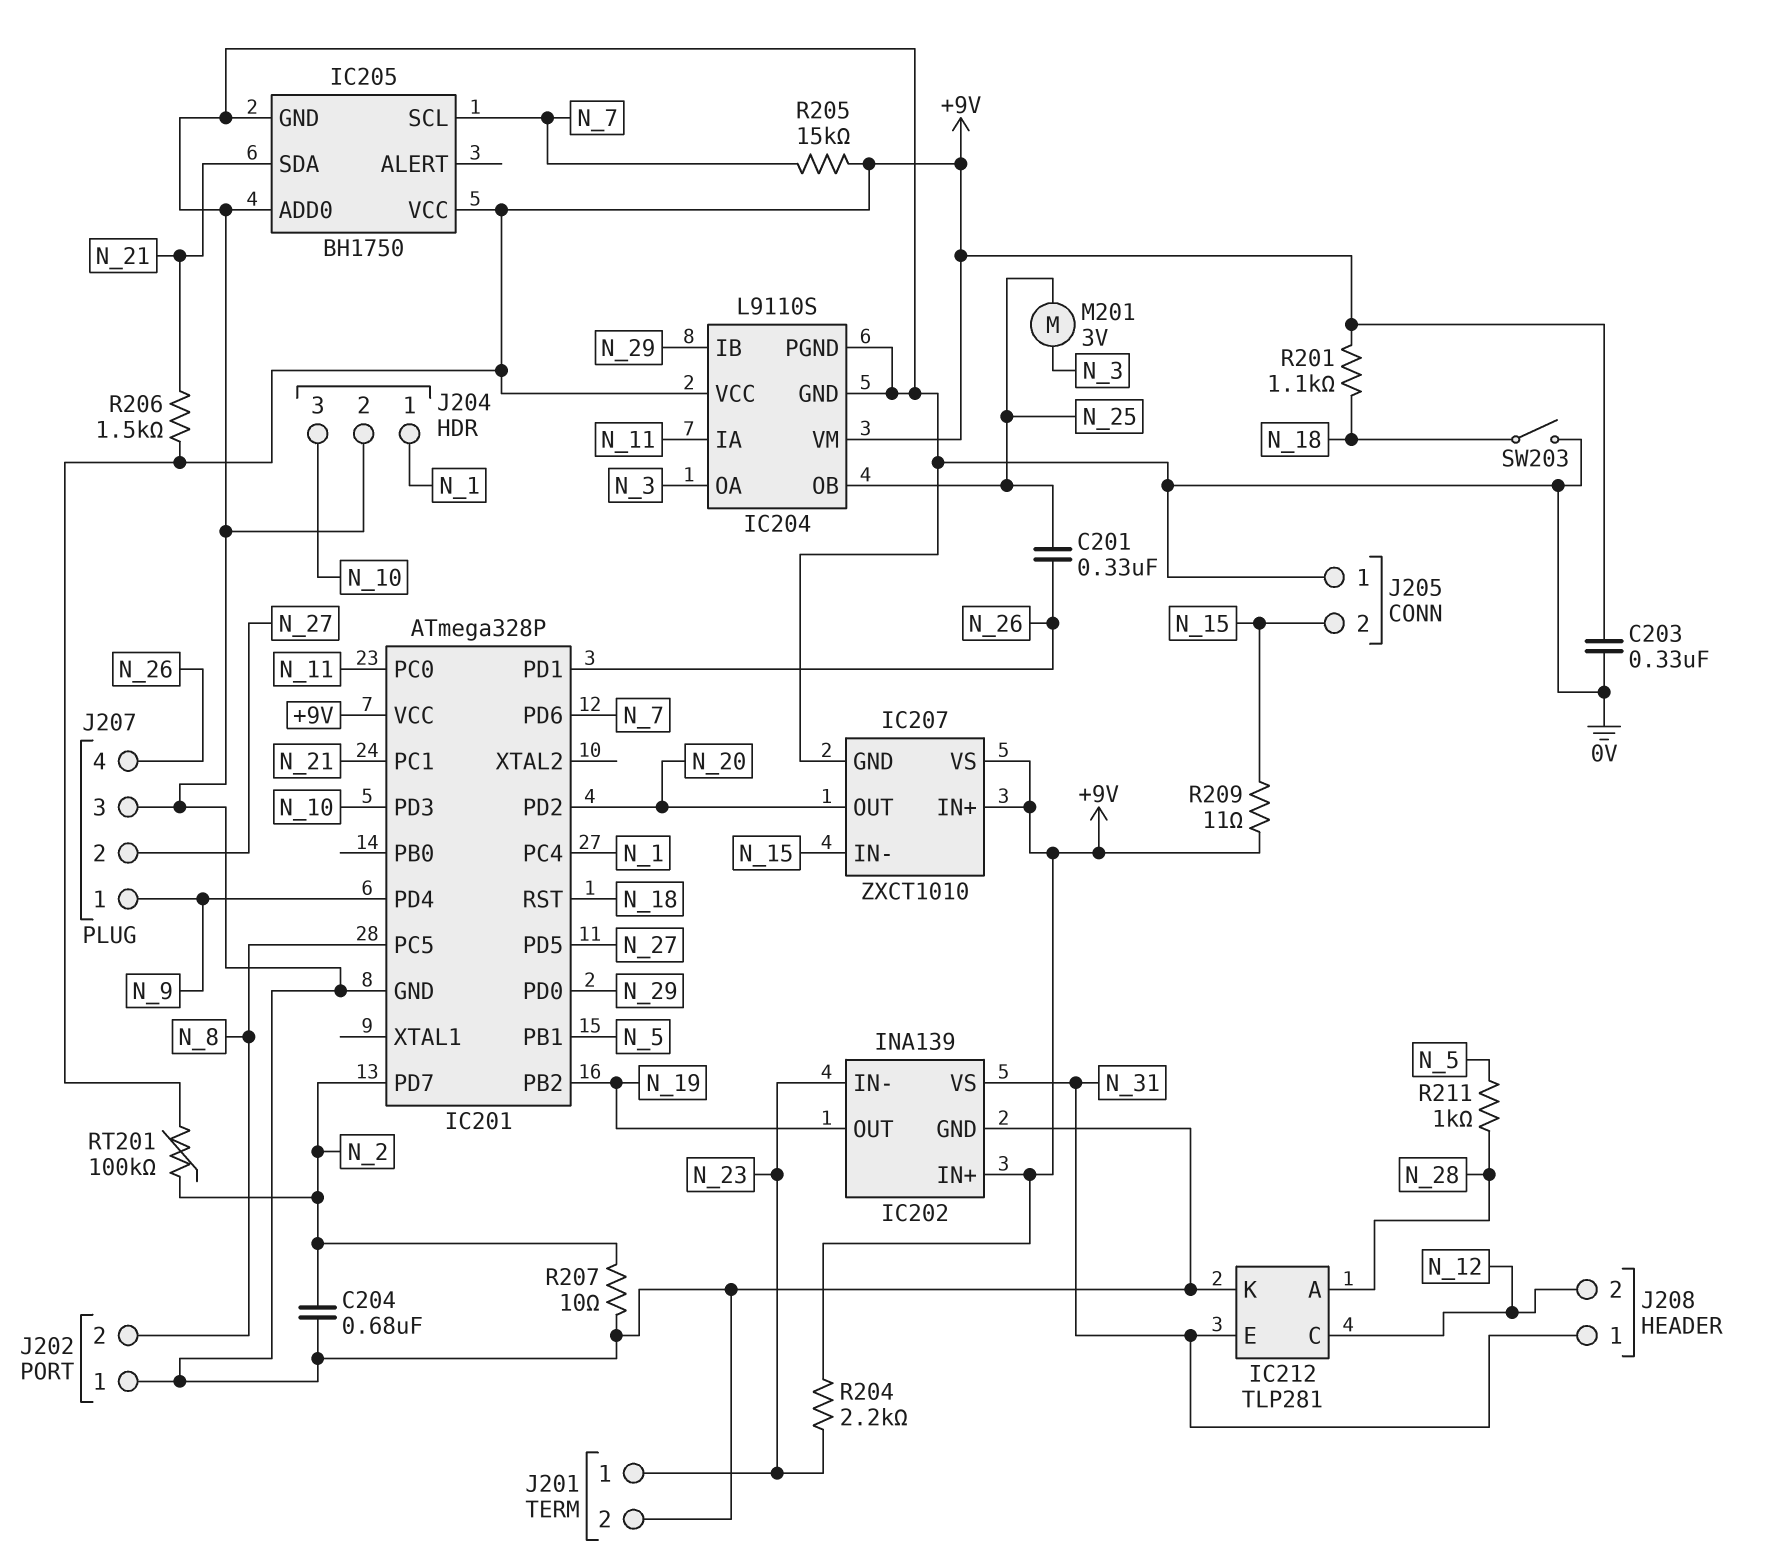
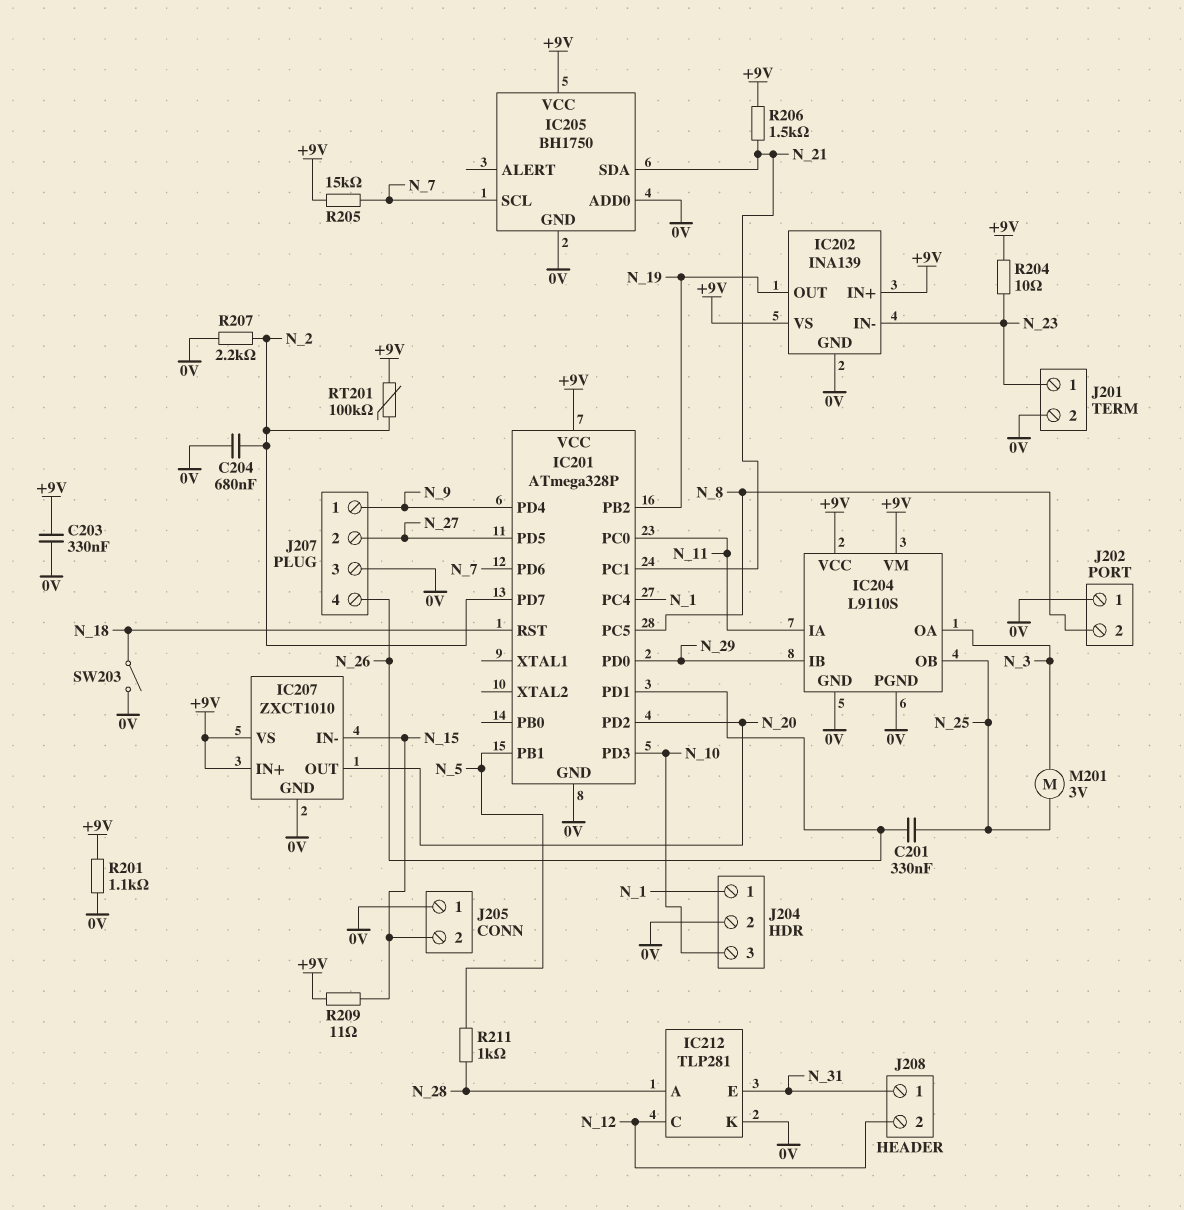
IC202 pin VS: N_31 -> +9V
R201: 1.1k (+9V, N_18) -> 1.1k (+9V, 0V)
R204: 2.2k (+9V, N_23) -> 10 (+9V, N_23)
R207: 10 (0V, N_2) -> 2.2k (0V, N_2)

